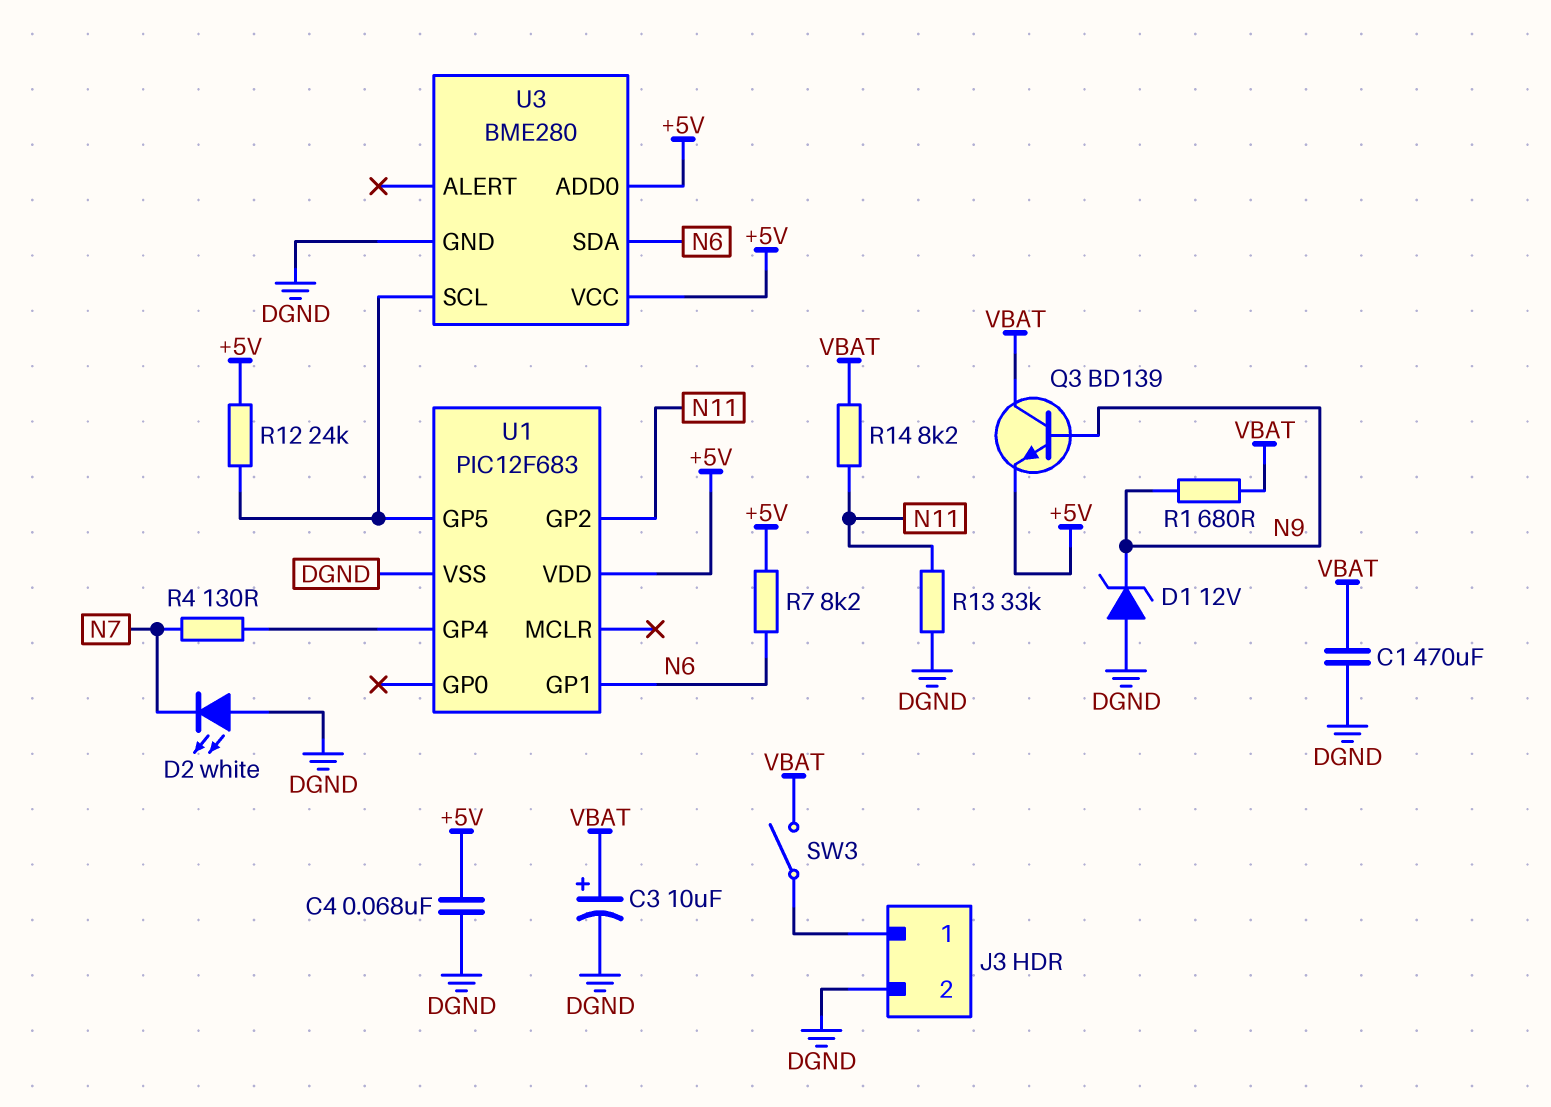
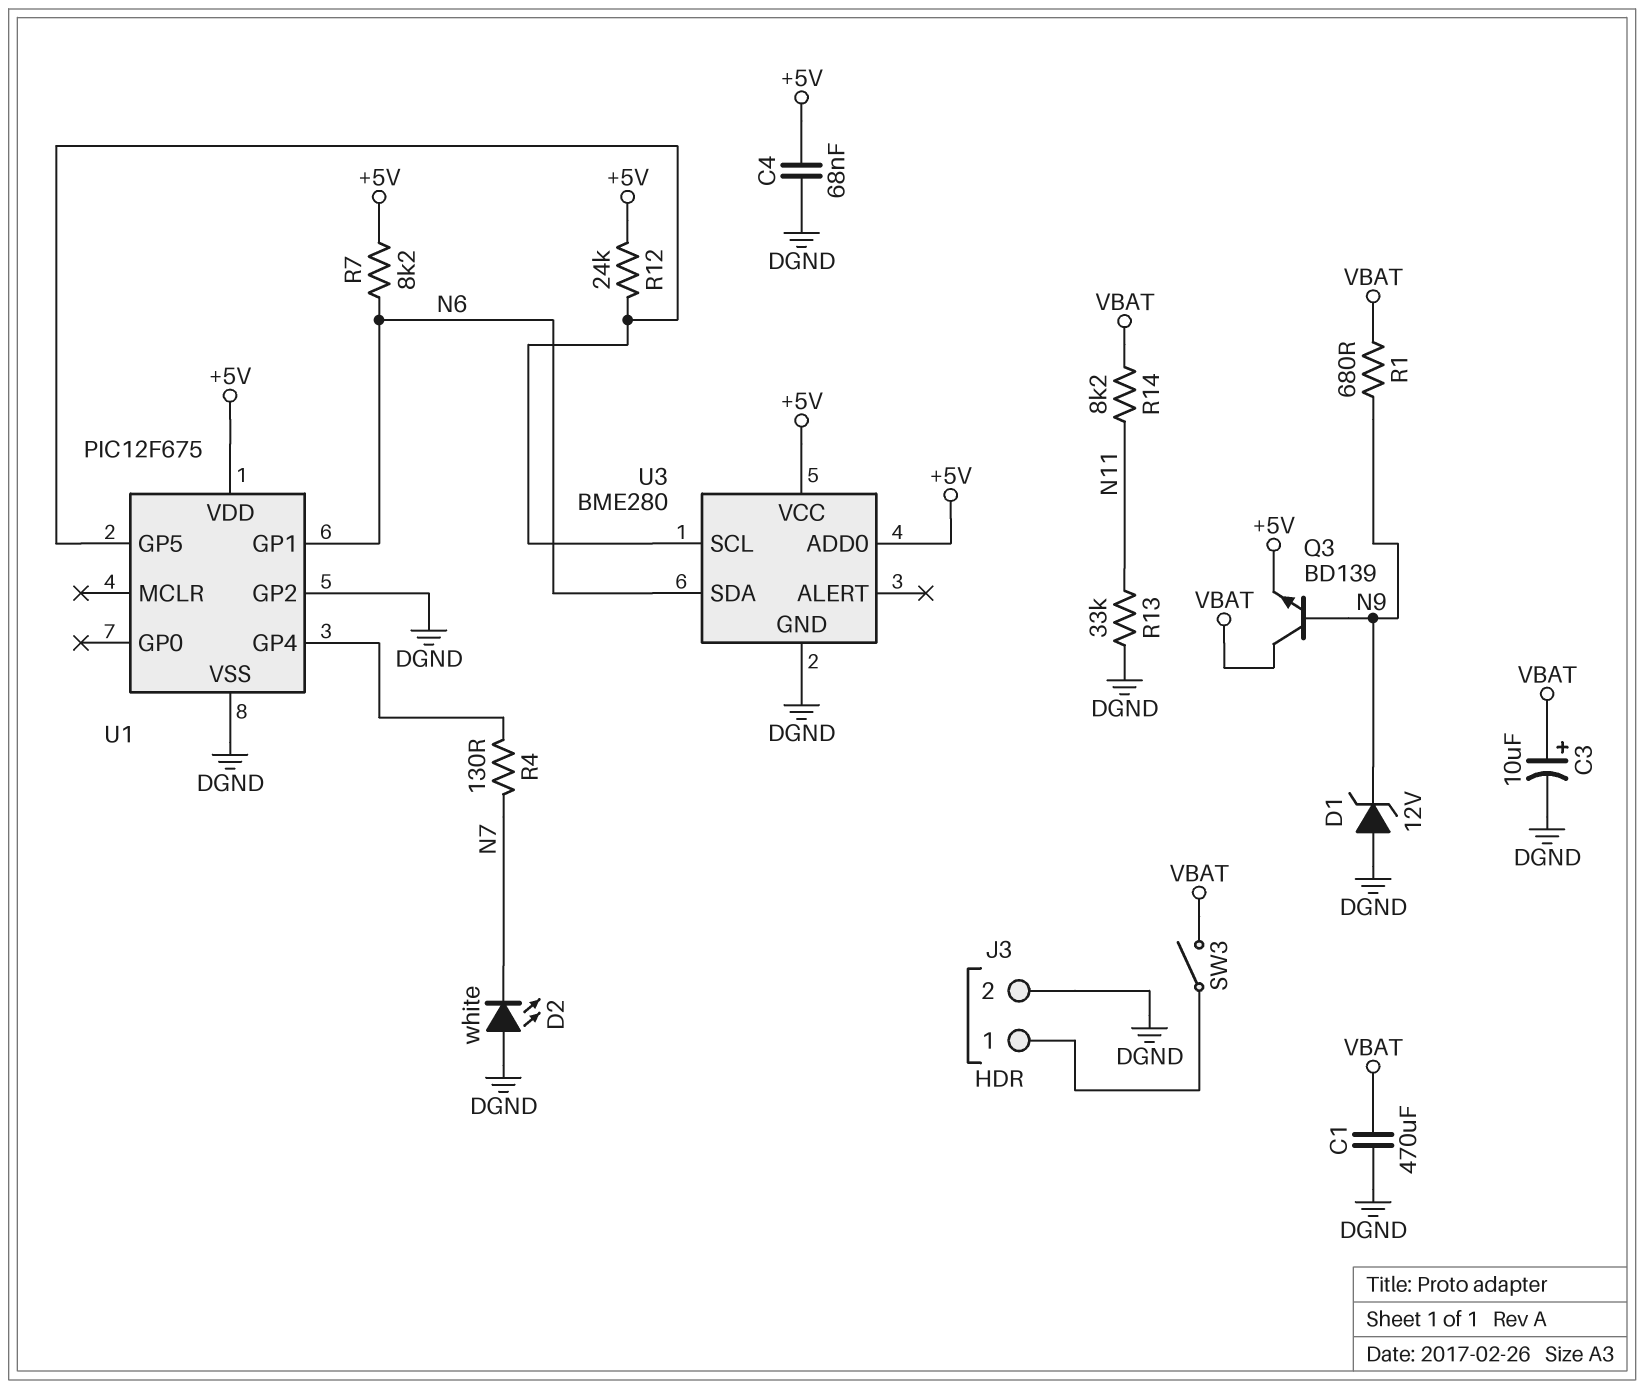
U1: PIC12F683 -> PIC12F675
U1 pin GP2: N11 -> DGND

